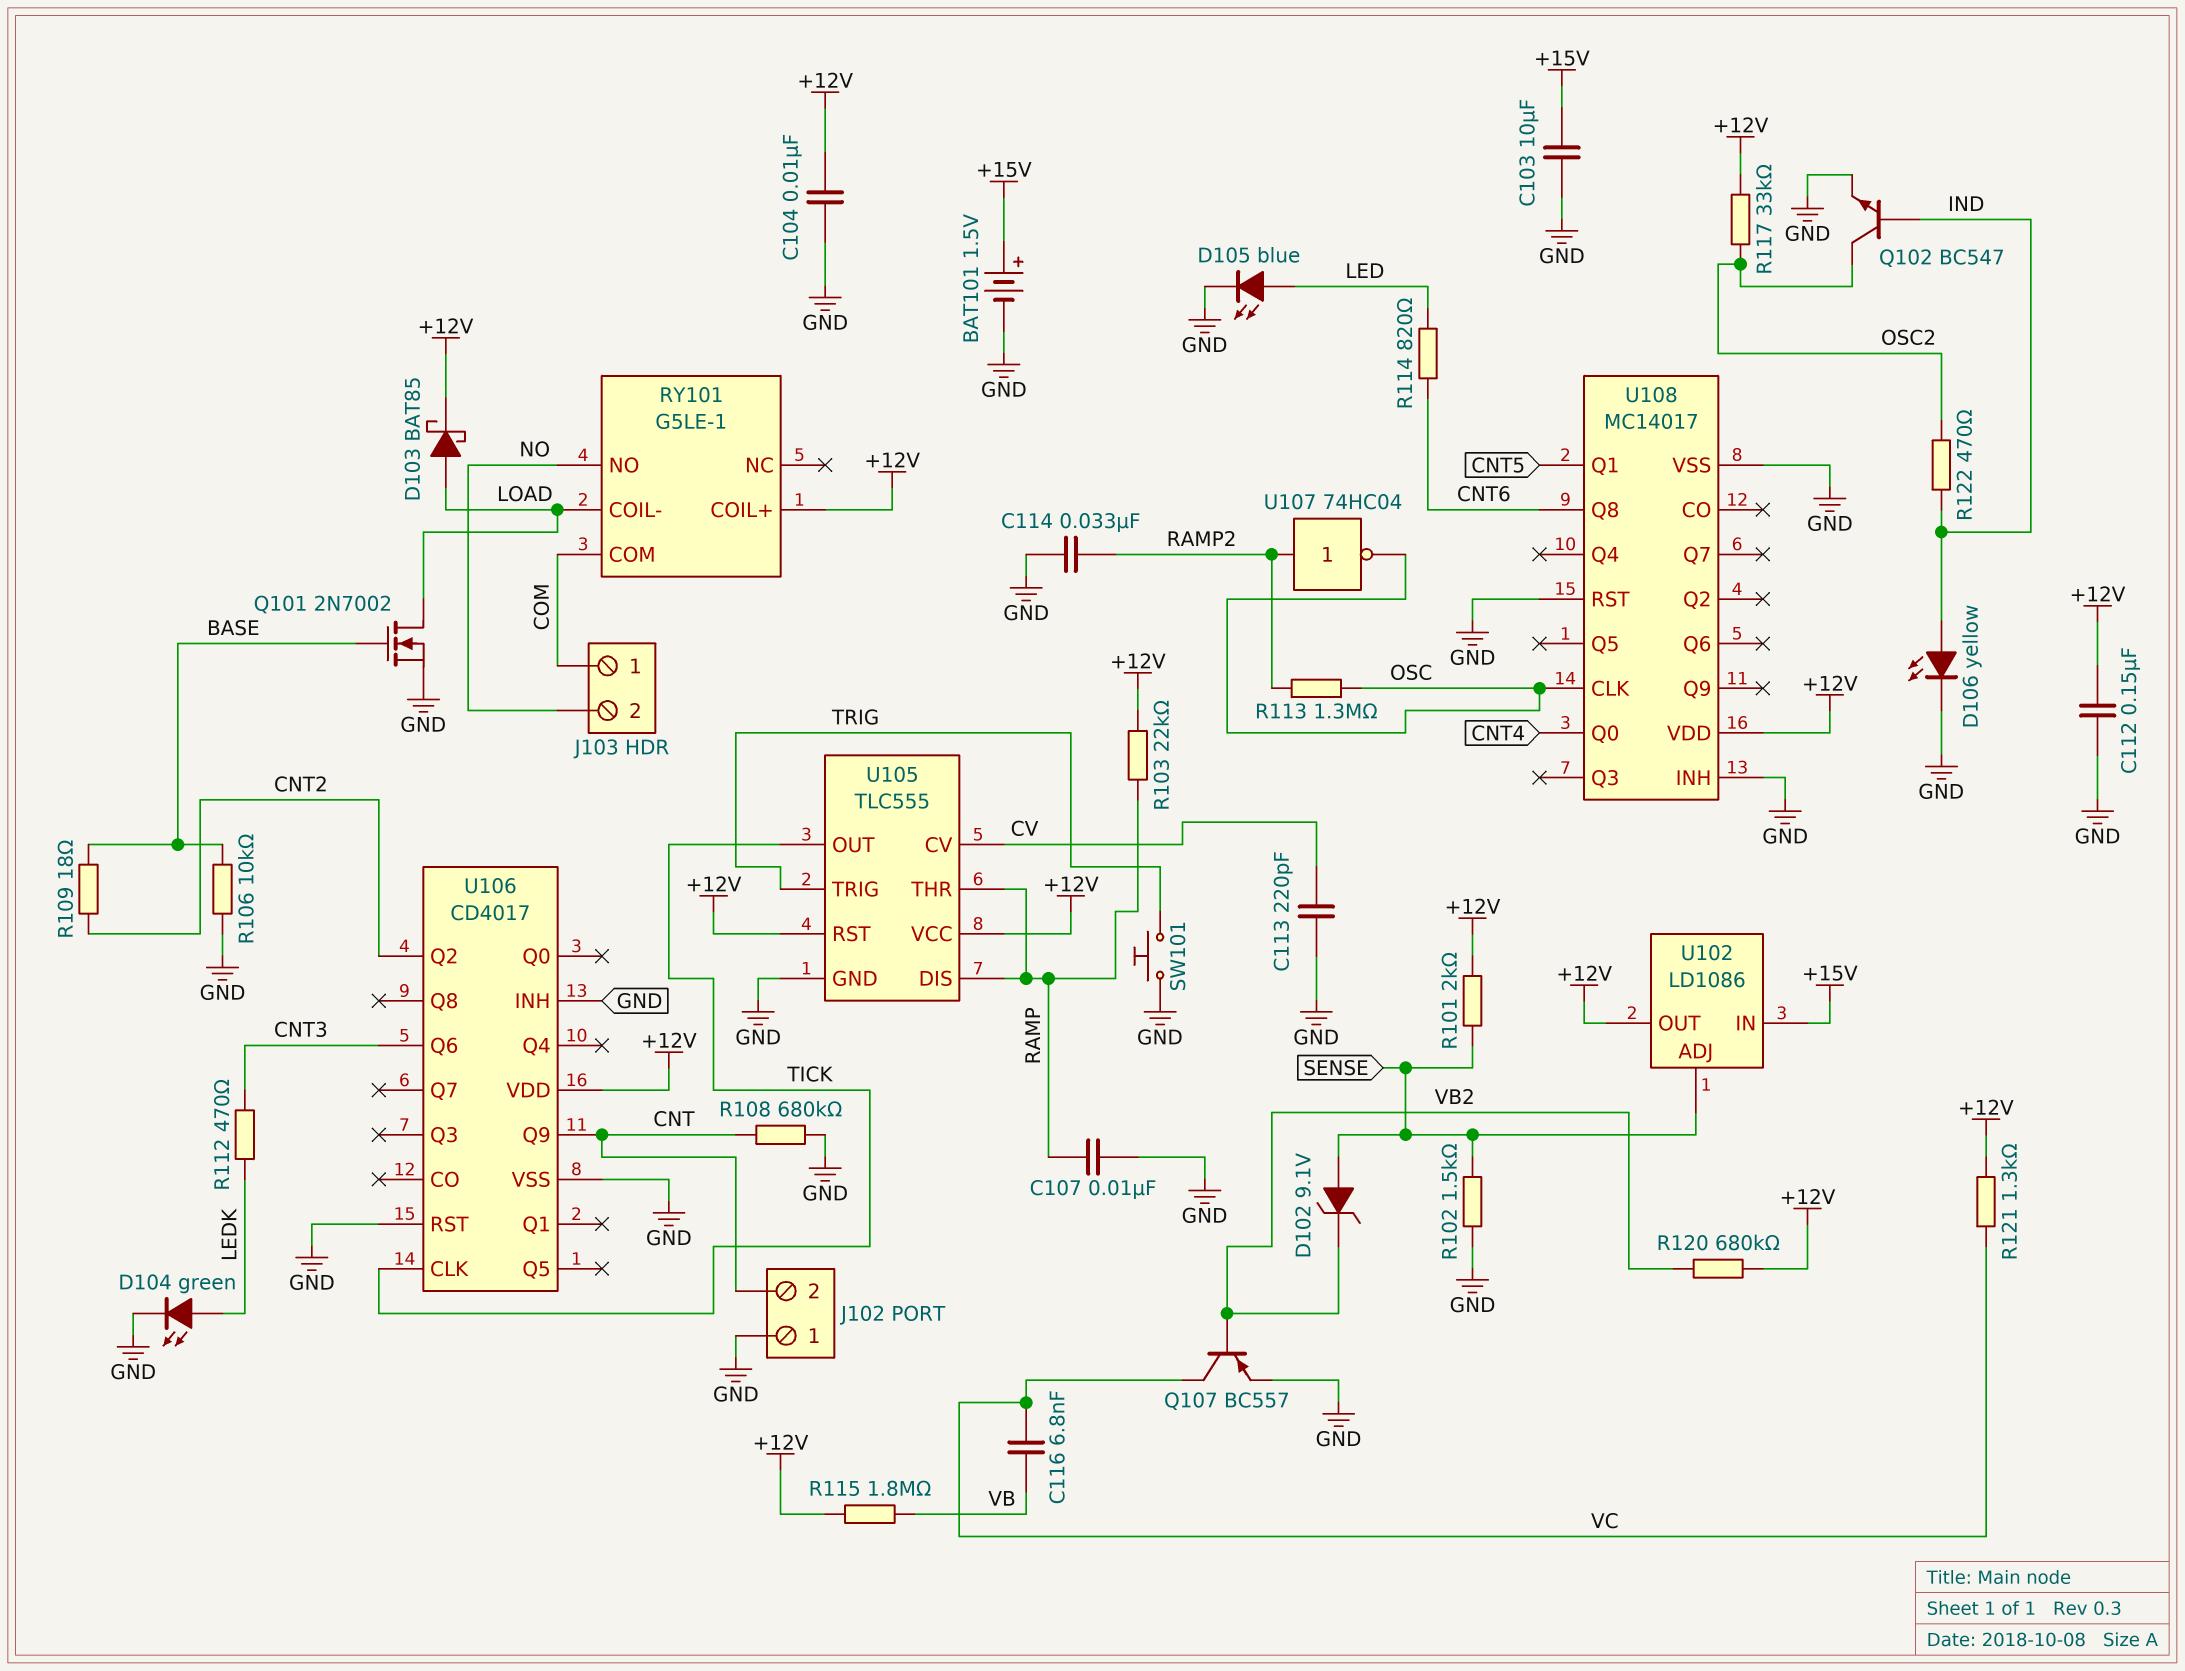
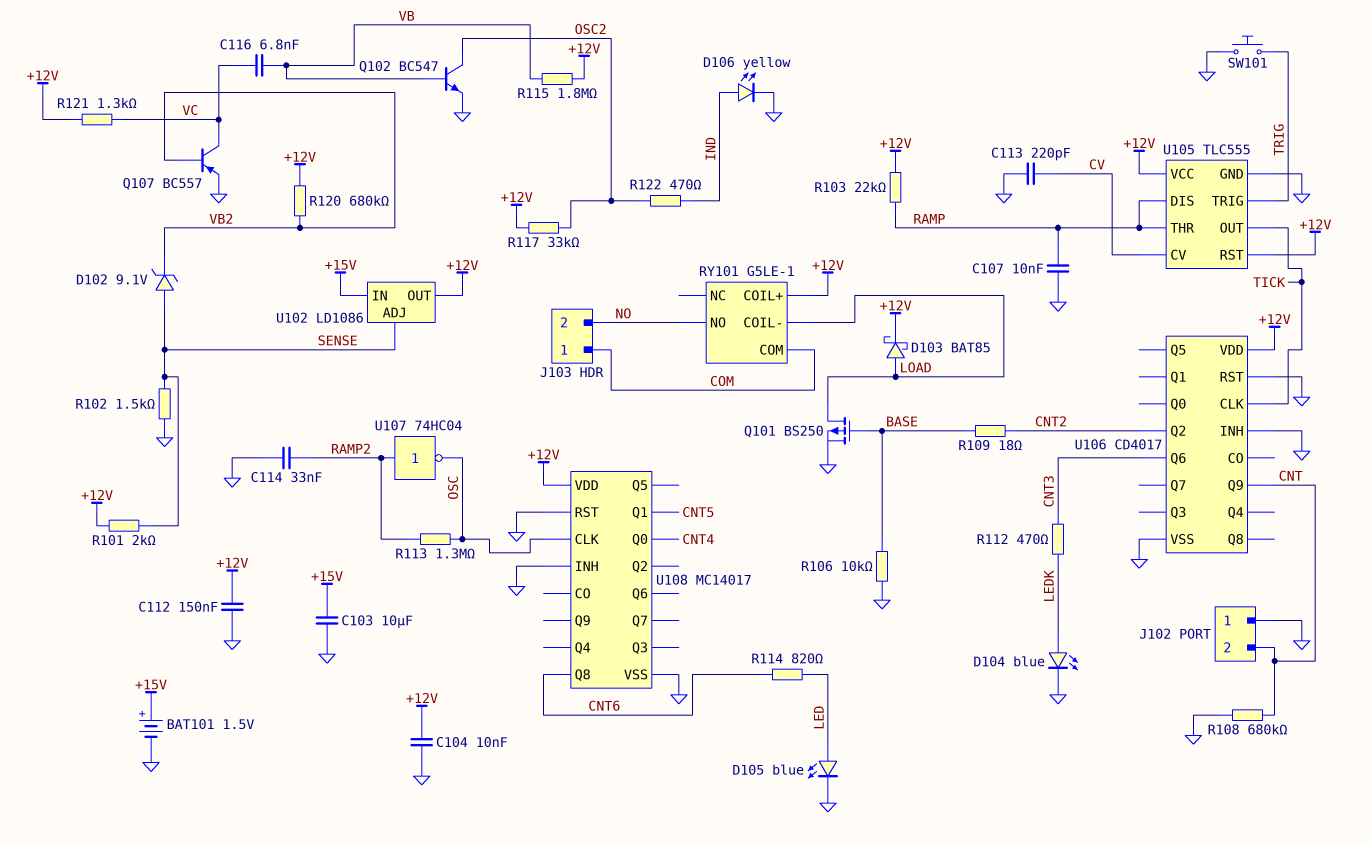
D104: LED green (A LEDK, K GND) -> LED blue (A LEDK, K GND)
Q101: NMOS 2N7002 (G BASE, D LOAD, S GND) -> PMOS BS250 (G BASE, D LOAD, S GND)
Q102: NPN BC547 (B IND, C OSC2, E GND) -> NPN BC547 (B VB, C OSC2, E GND)

